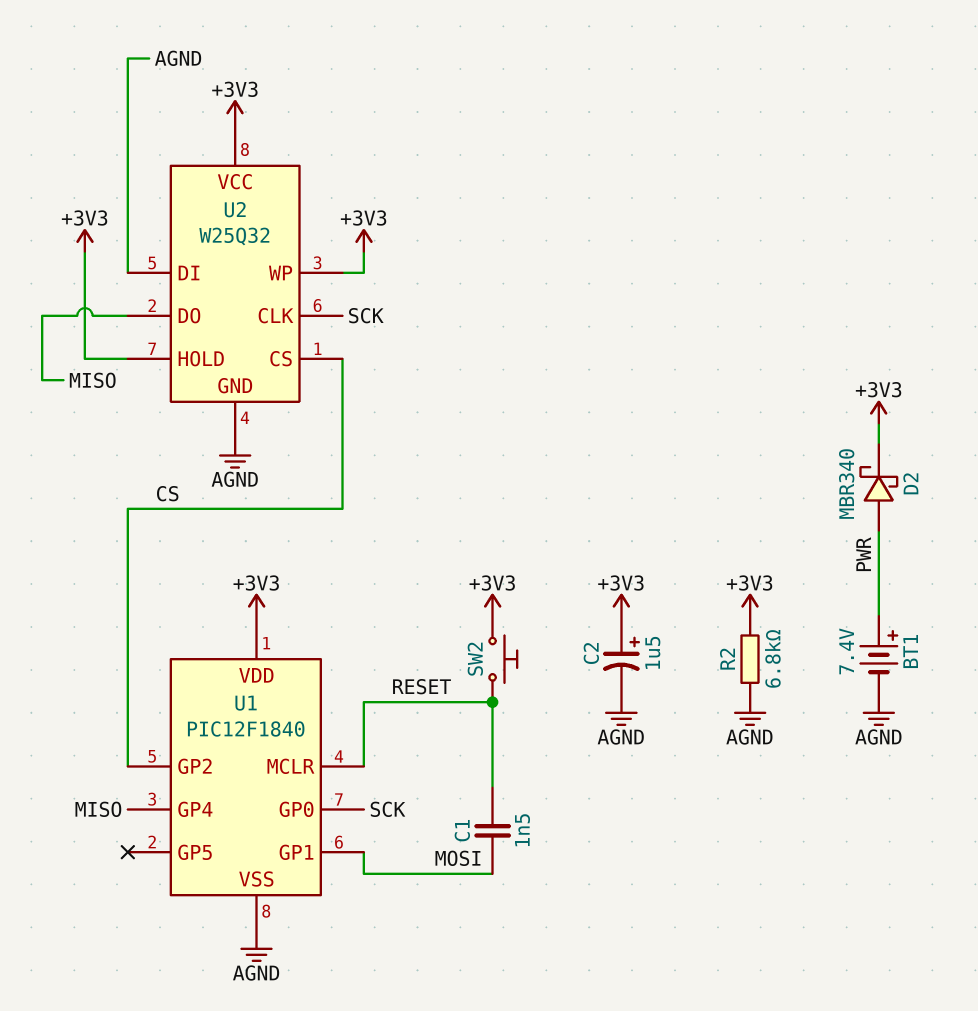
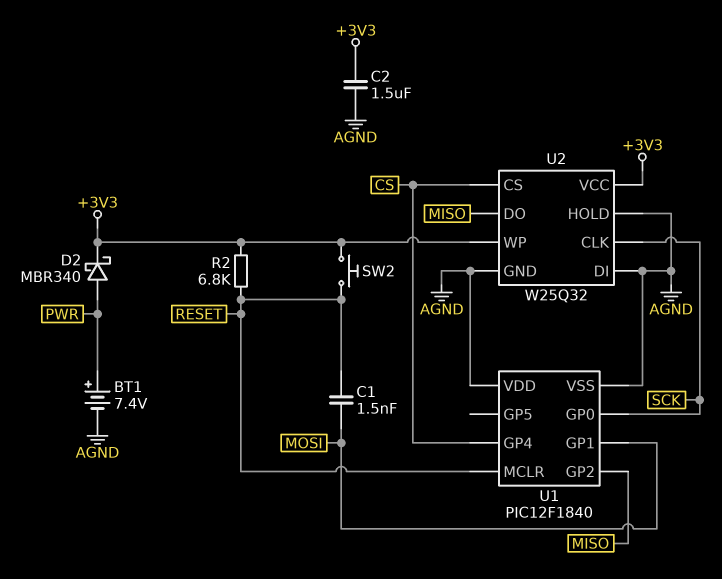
C2: 1.5uF (plus +3V3, minus AGND) -> 1.5uF (+3V3, AGND)
R2: 6.8k (+3V3, AGND) -> 6.8k (+3V3, RESET)
U1 pin GP2: CS -> MISO
U1 pin GP4: MISO -> CS
U1 pin VDD: +3V3 -> AGND
U2 pin HOLD: +3V3 -> AGND

